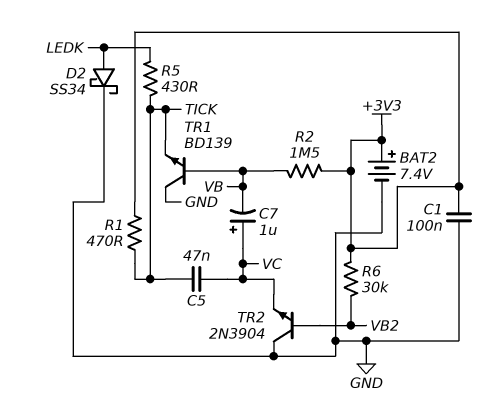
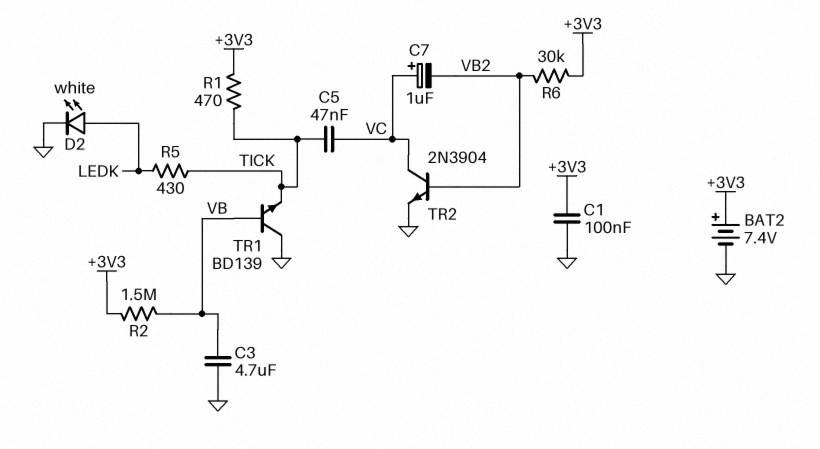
C3: none -> 4.7uF (GND, VB)
C7: 1uF (plus VC, minus VB) -> 1uF (plus VC, minus VB2)
D2: schottky SS34 (A LEDK, K GND) -> LED white (A LEDK, K GND)
TR2: NPN 2N3904 (B VB2, C GND, E VC) -> NPN 2N3904 (B VB2, C VC, E GND)

